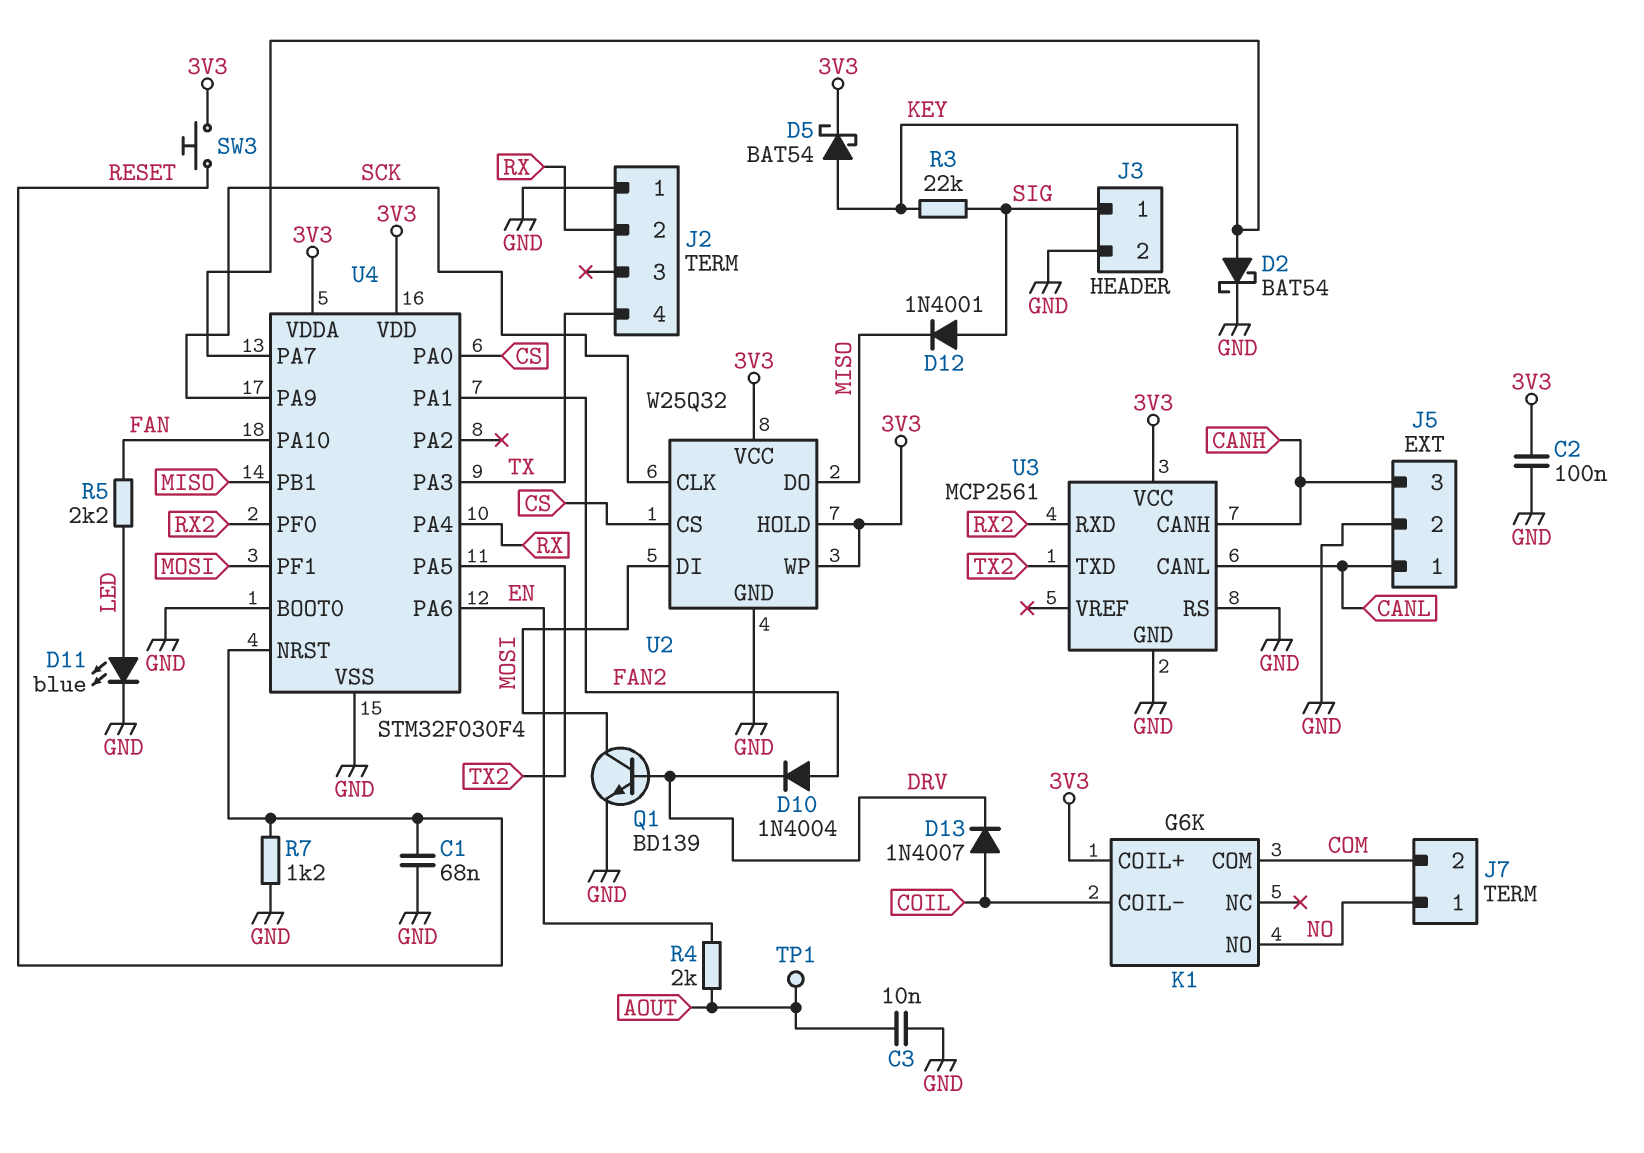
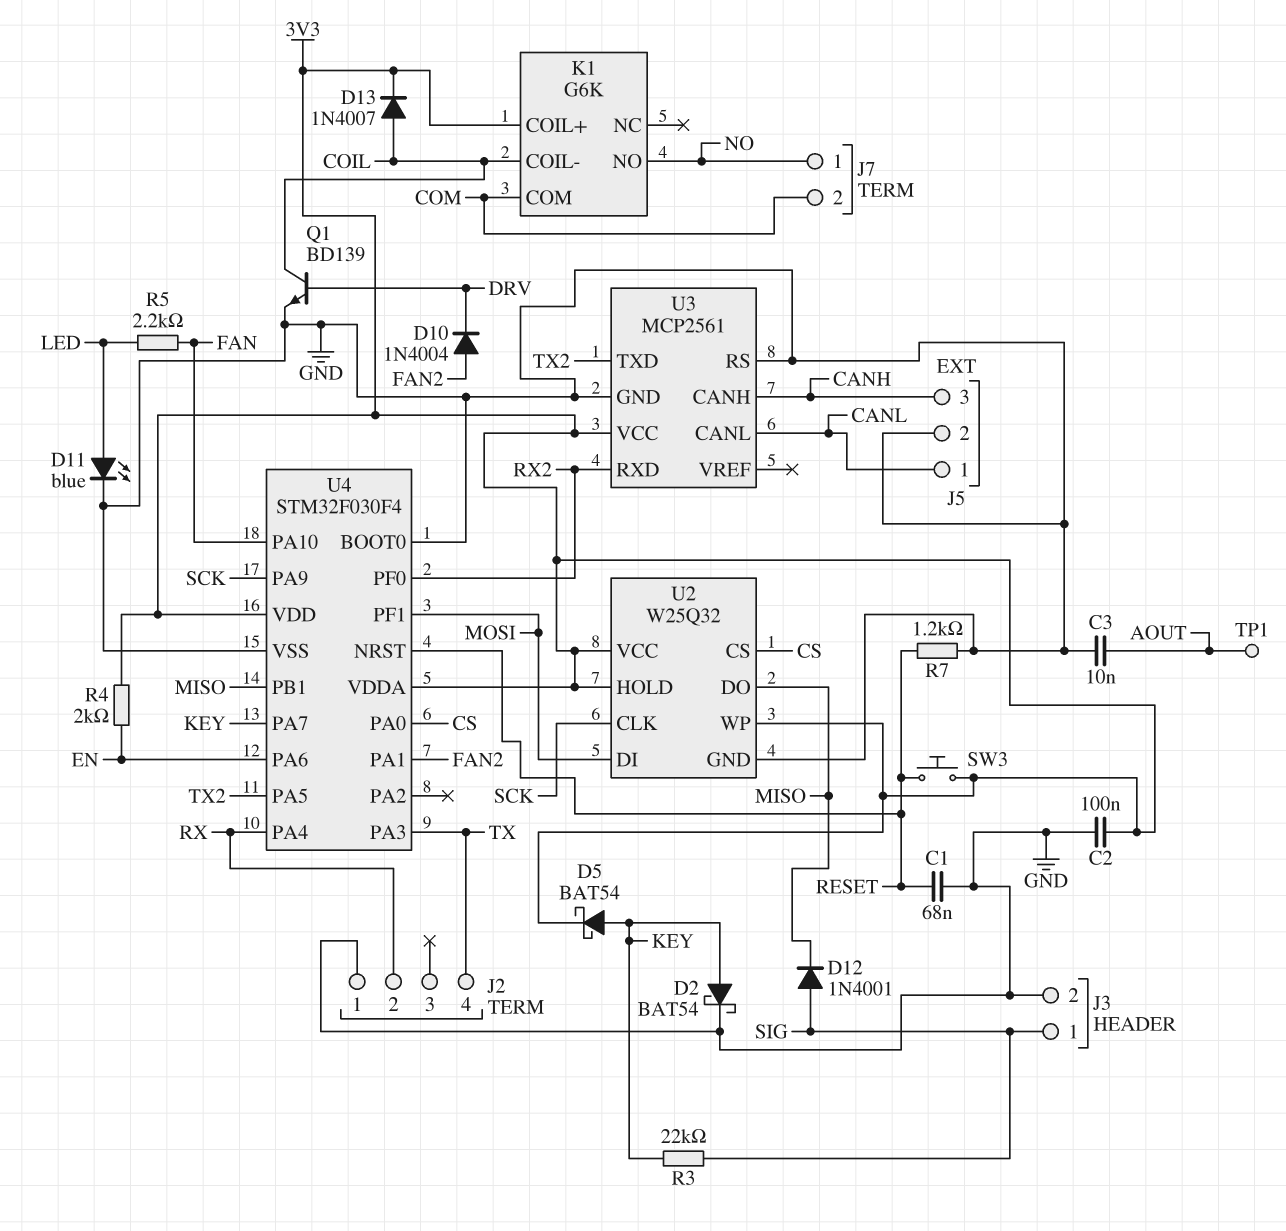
D13: diode 1N4007 (A COIL, K DRV) -> diode 1N4007 (A COIL, K 3V3)
Q1: NPN BD139 (B DRV, C MOSI, E GND) -> NPN BD139 (B DRV, C COIL, E GND)
R4: 2k (AOUT, EN) -> 2k (3V3, EN)

